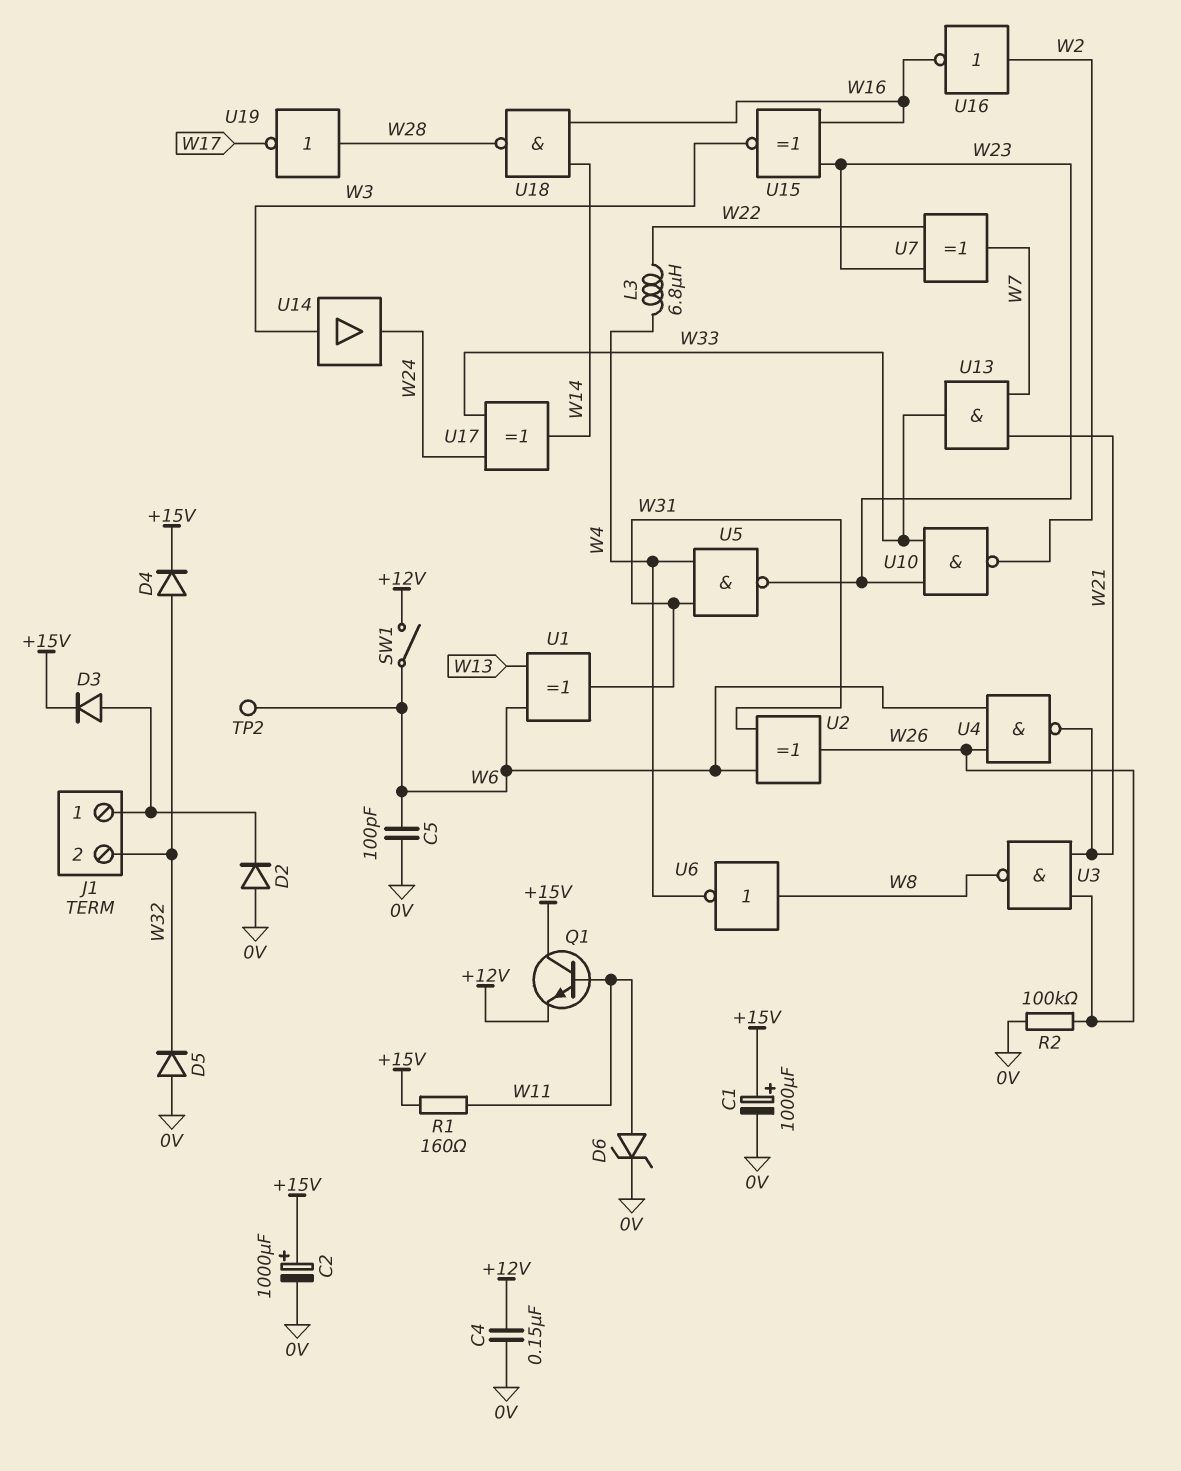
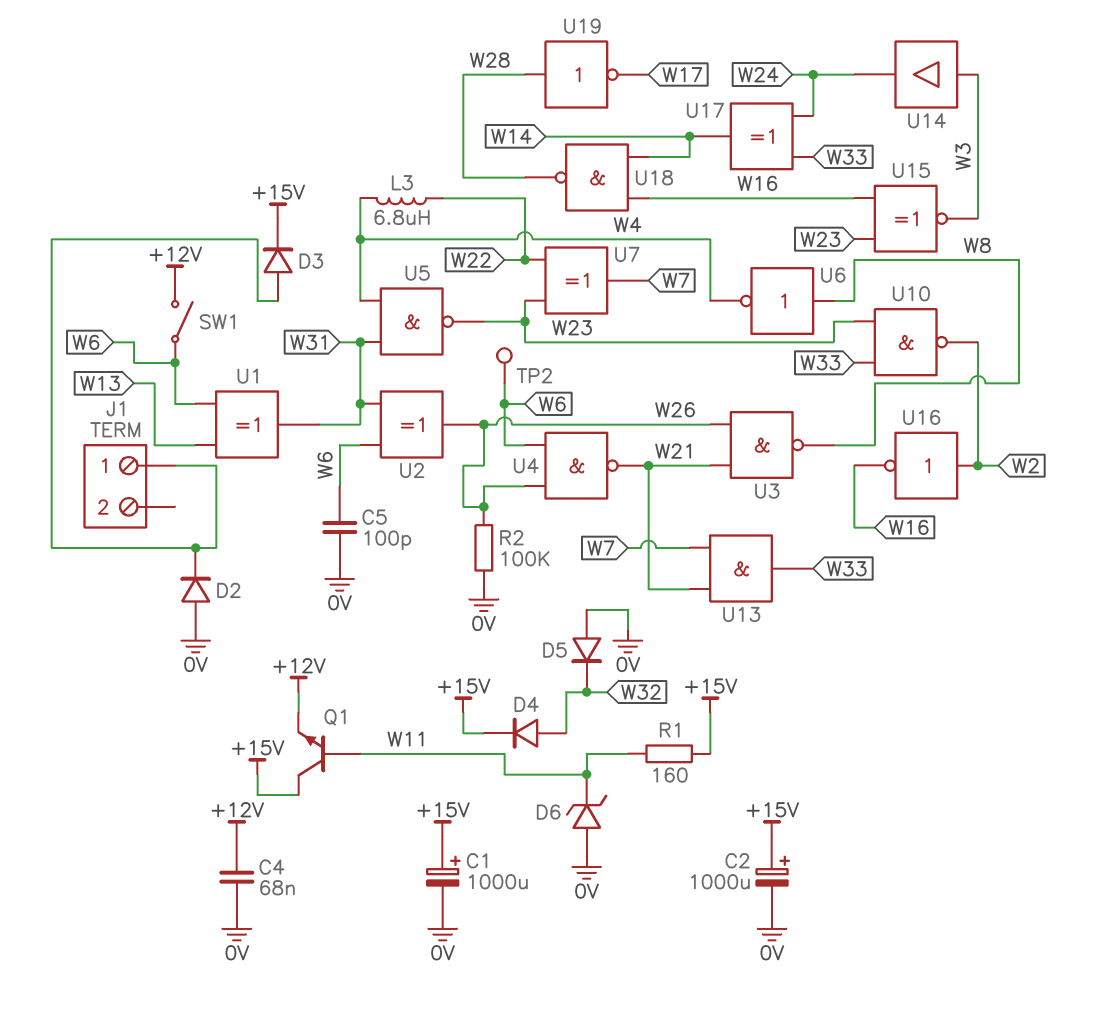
C4: 150nF (+12V, 0V) -> 68nF (+12V, 0V)
D6: zener (A W11, K 0V) -> zener (A 0V, K W11)
J1 pin 2: W32 -> none

